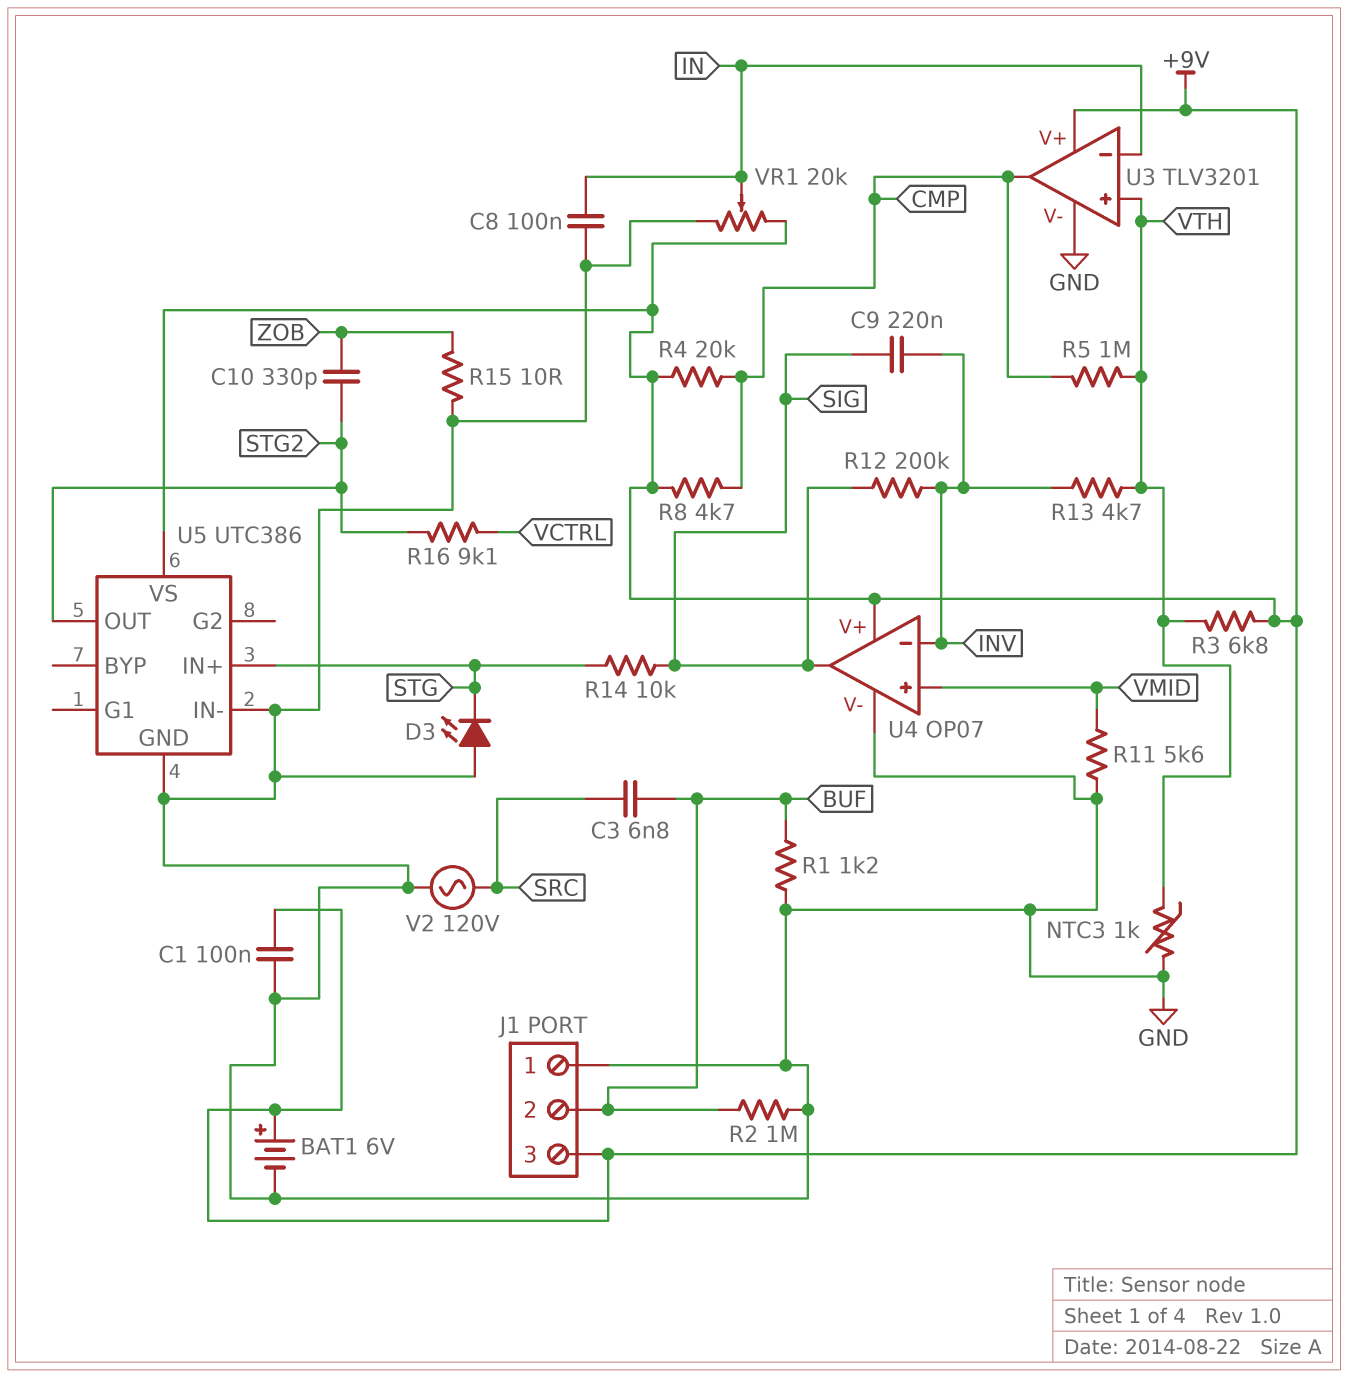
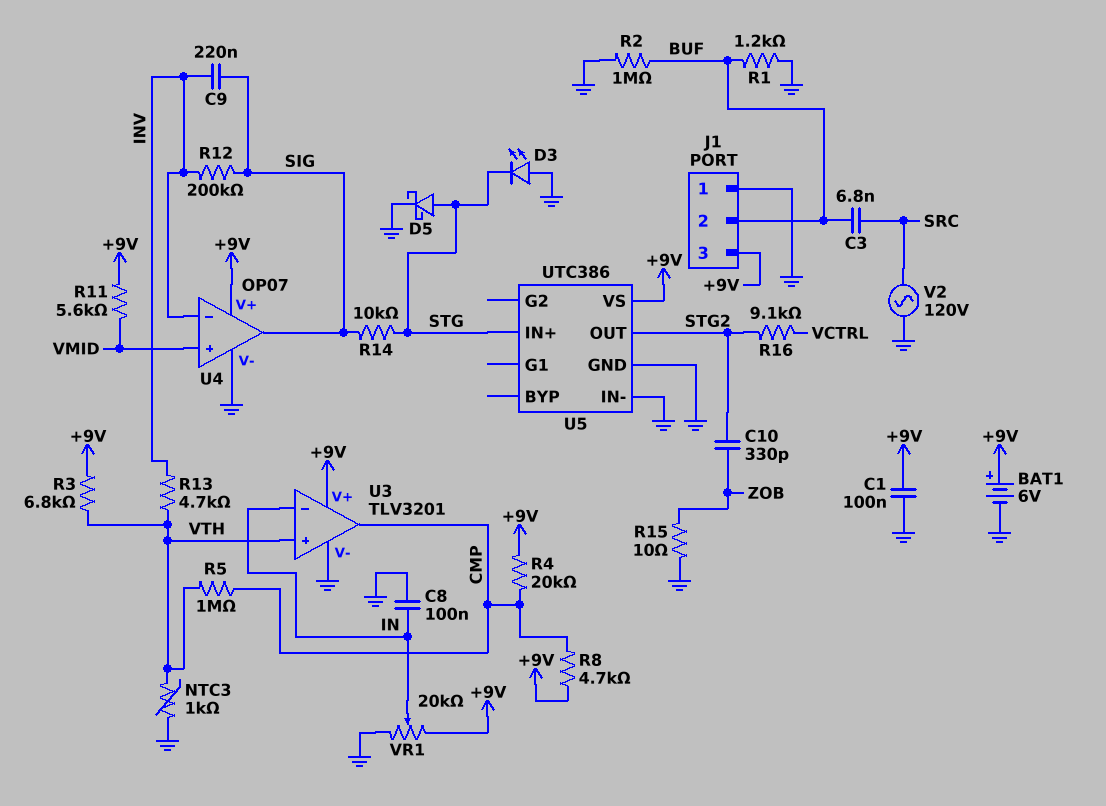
D5: none -> schottky (A STG, K GND)
R11: 5.6k (GND, VMID) -> 5.6k (+9V, VMID)

